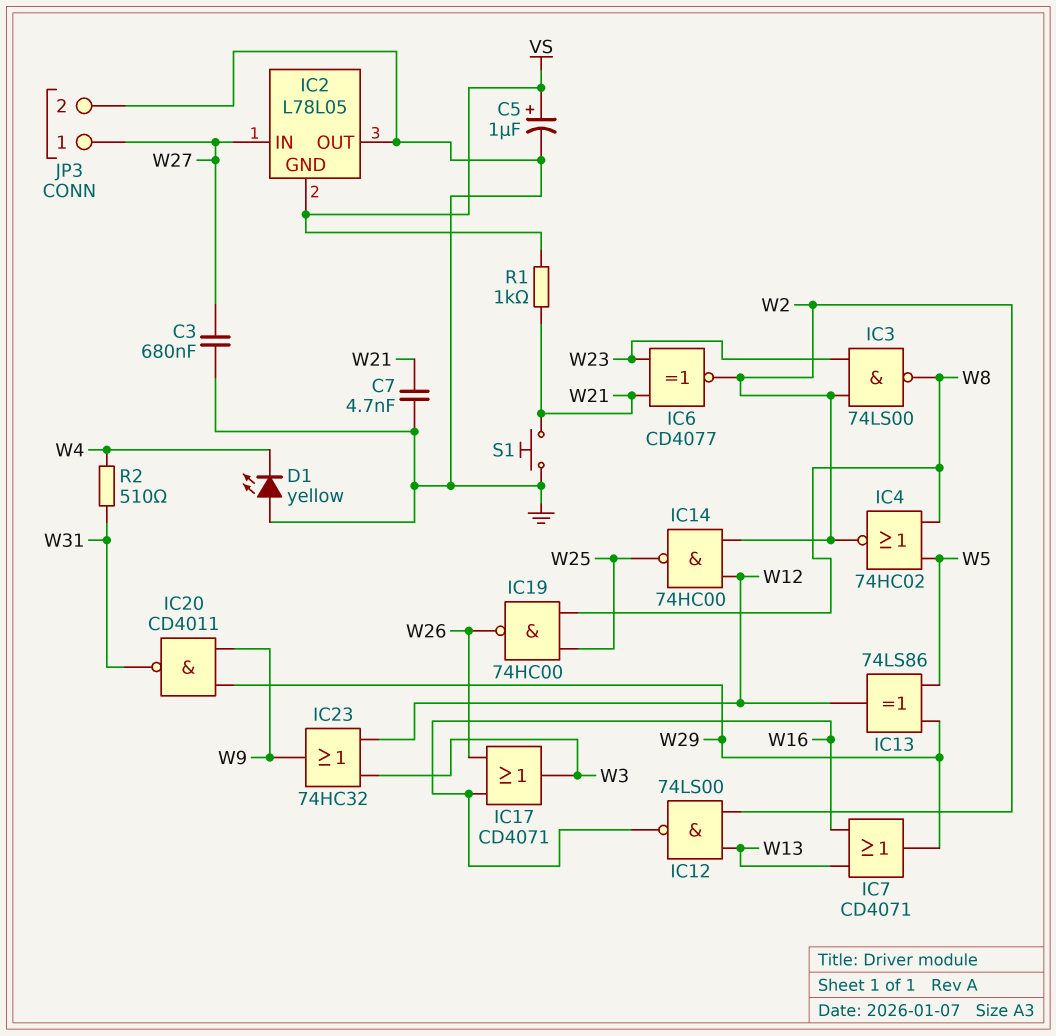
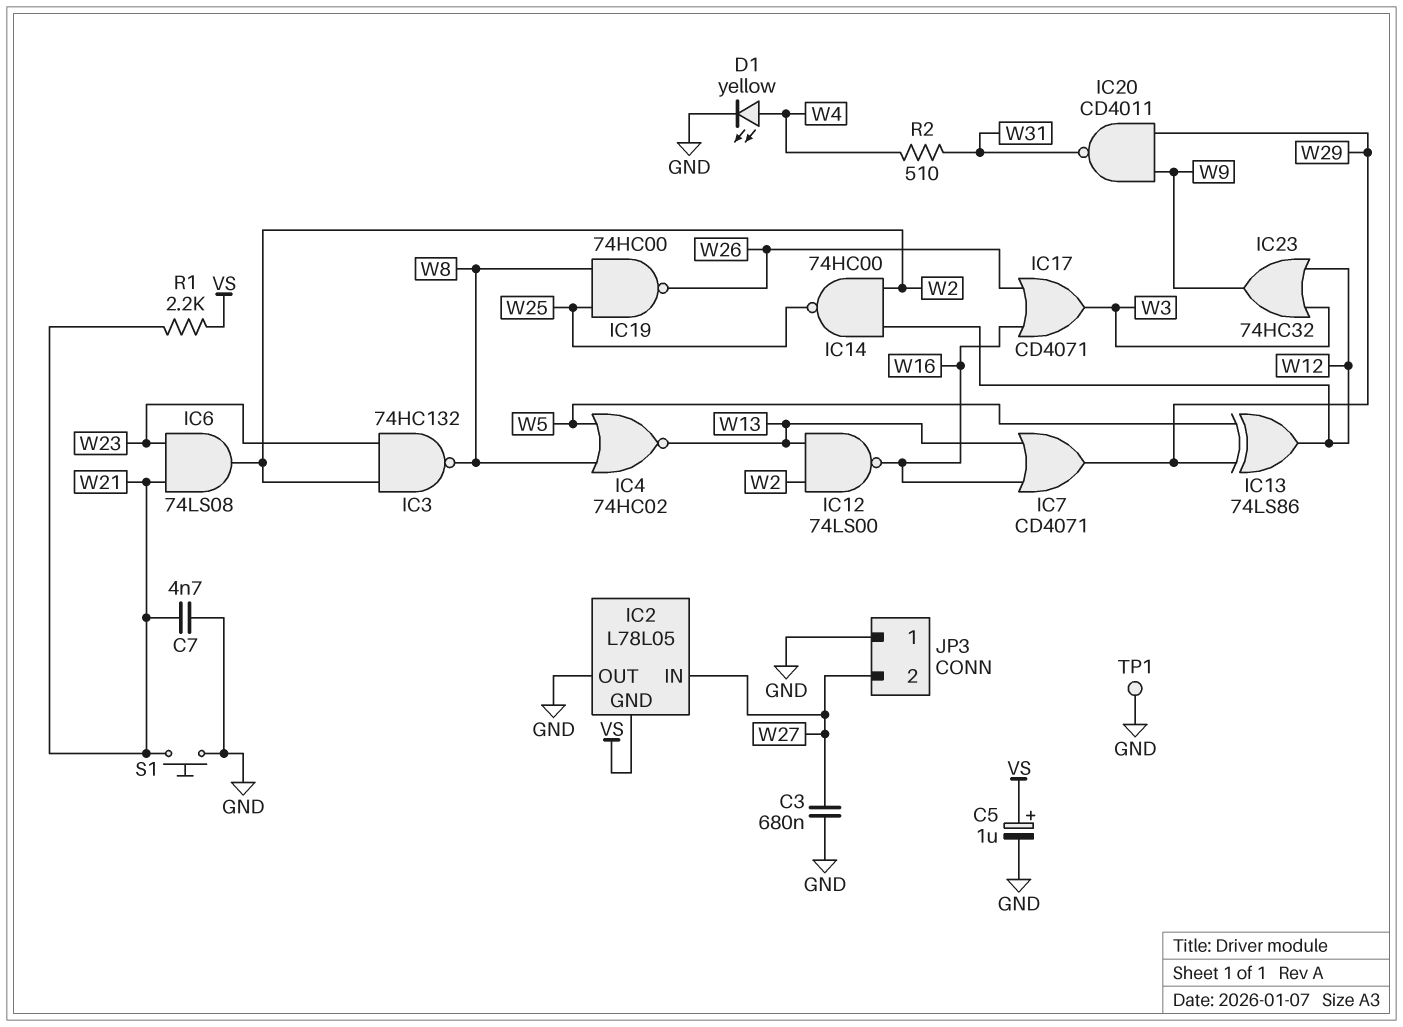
D1: LED yellow (A GND, K W4) -> LED yellow (A W4, K GND)
IC3: NAND 74LS00 (in W2, in W23, out W8) -> NAND 74HC132 (in W2, in W23, out W8)
IC4: NOR 74HC02 (in W5, in W8, out W2) -> NOR 74HC02 (in W5, in W8, out W13)
IC6: XNOR CD4077 (in W21, in W23, out W2) -> AND 74LS08 (in W21, in W23, out W2)
JP3 pin 1: W27 -> GND
JP3 pin 2: GND -> W27
R1: 1k (VS, W21) -> 2.2k (VS, W21)
TP1: none -> test point (GND)

